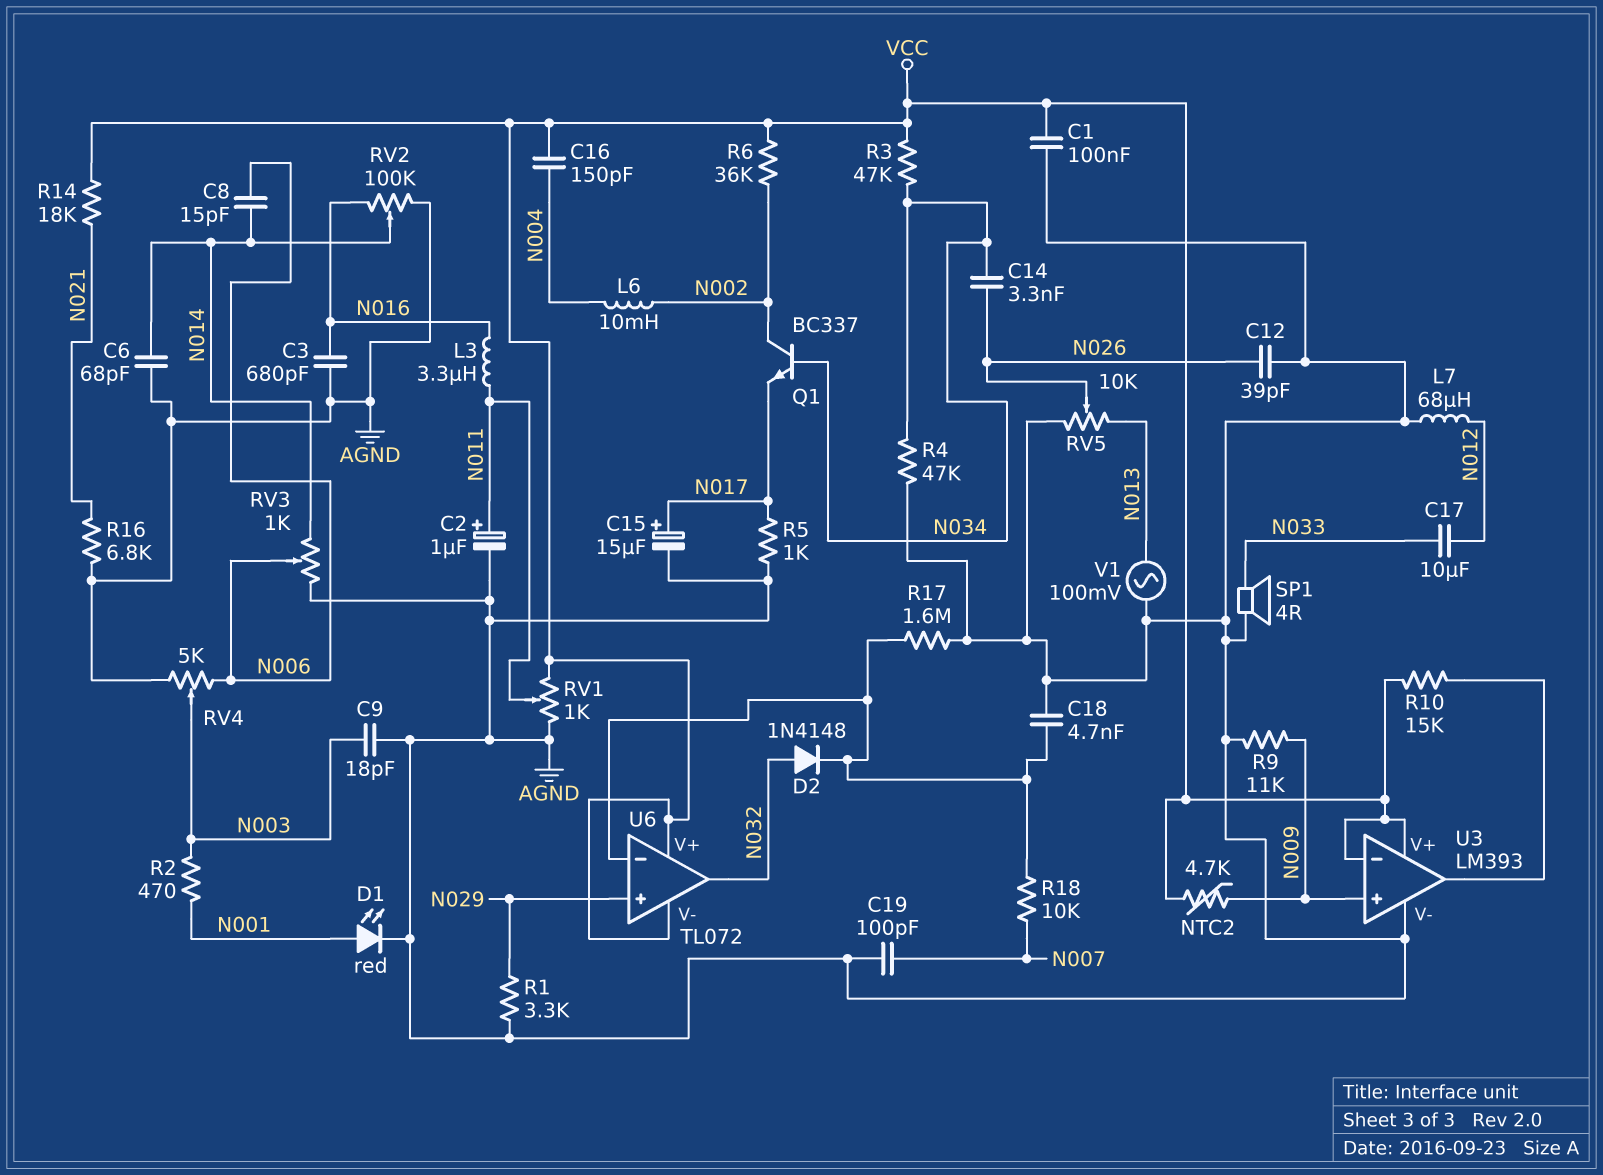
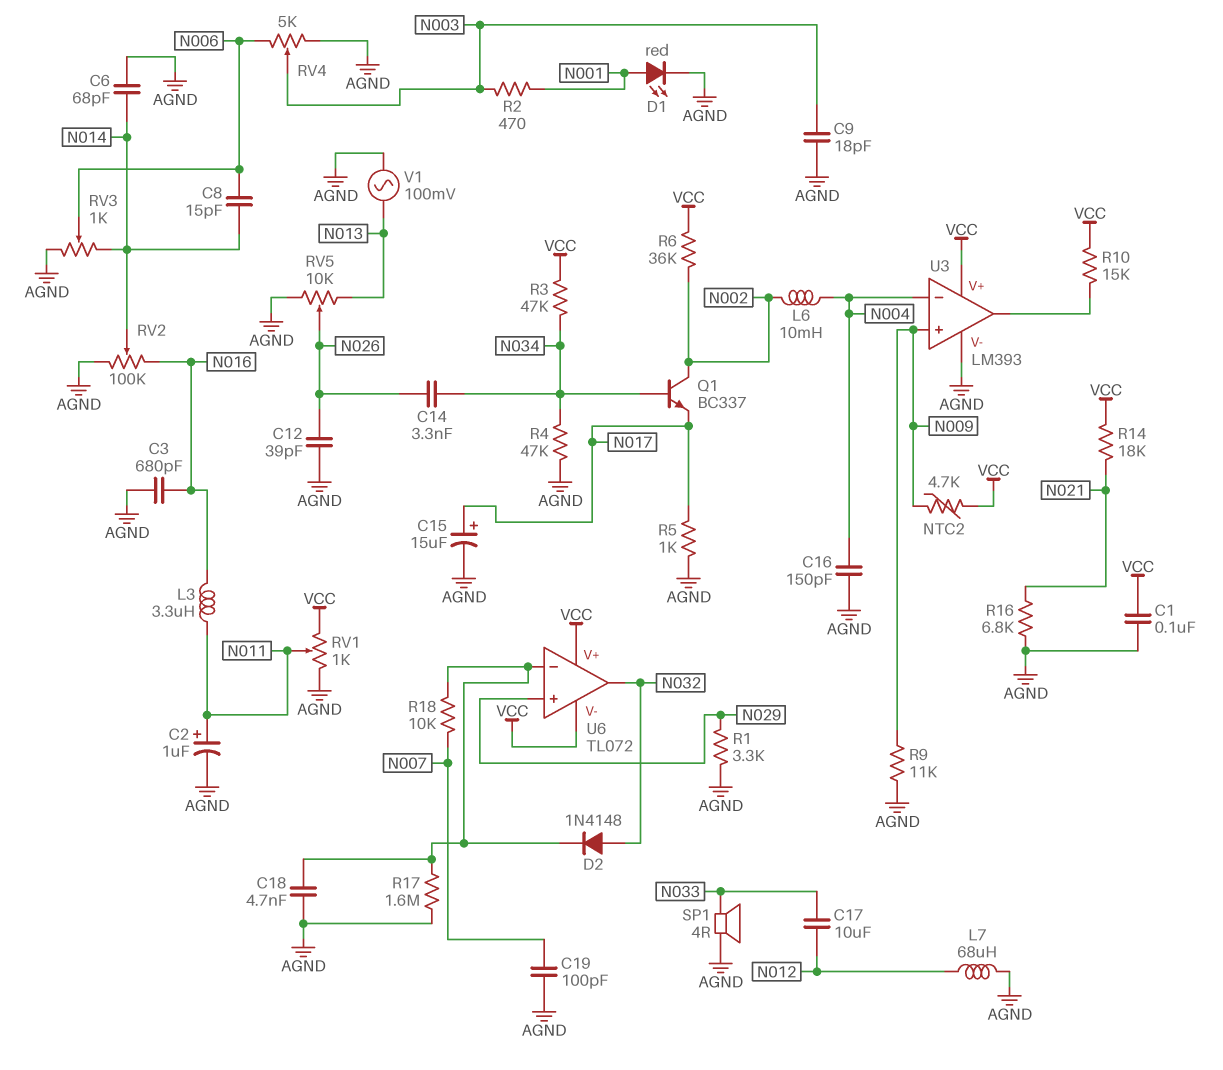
C16: 150pF (N004, VCC) -> 150pF (AGND, N004)
U3 pin in-: VCC -> N004

